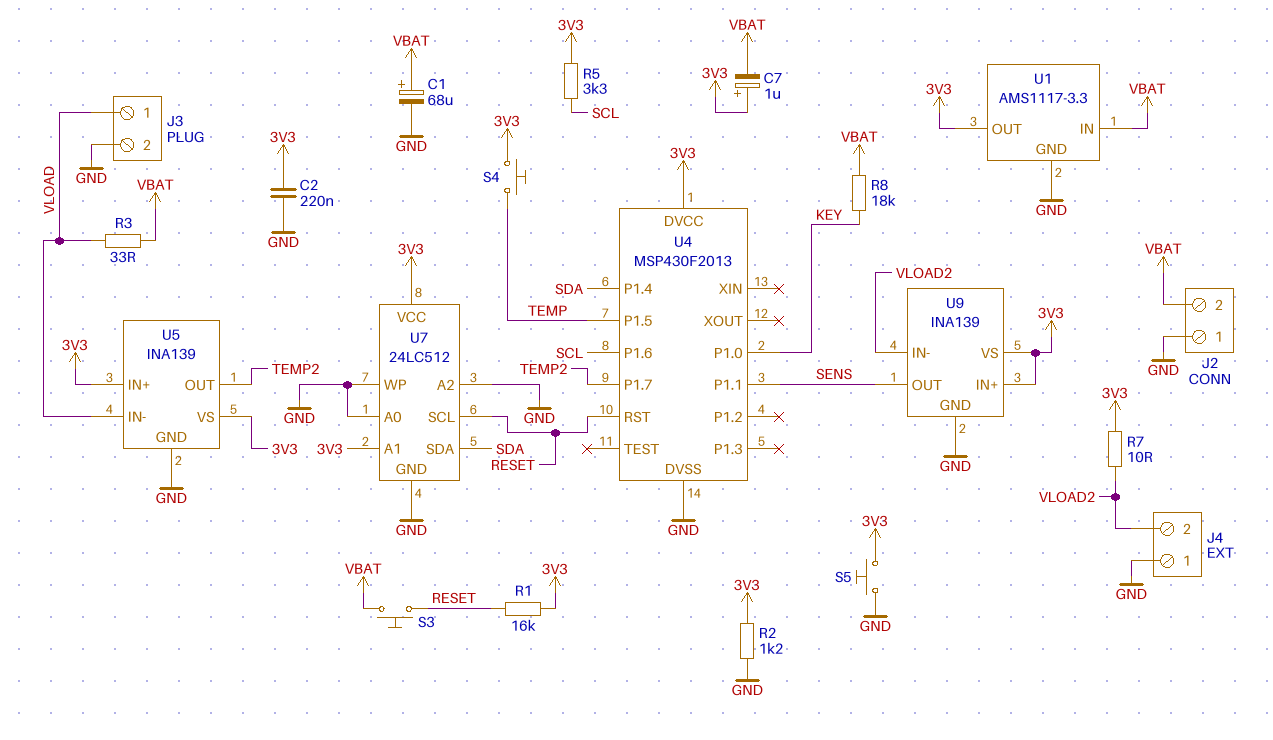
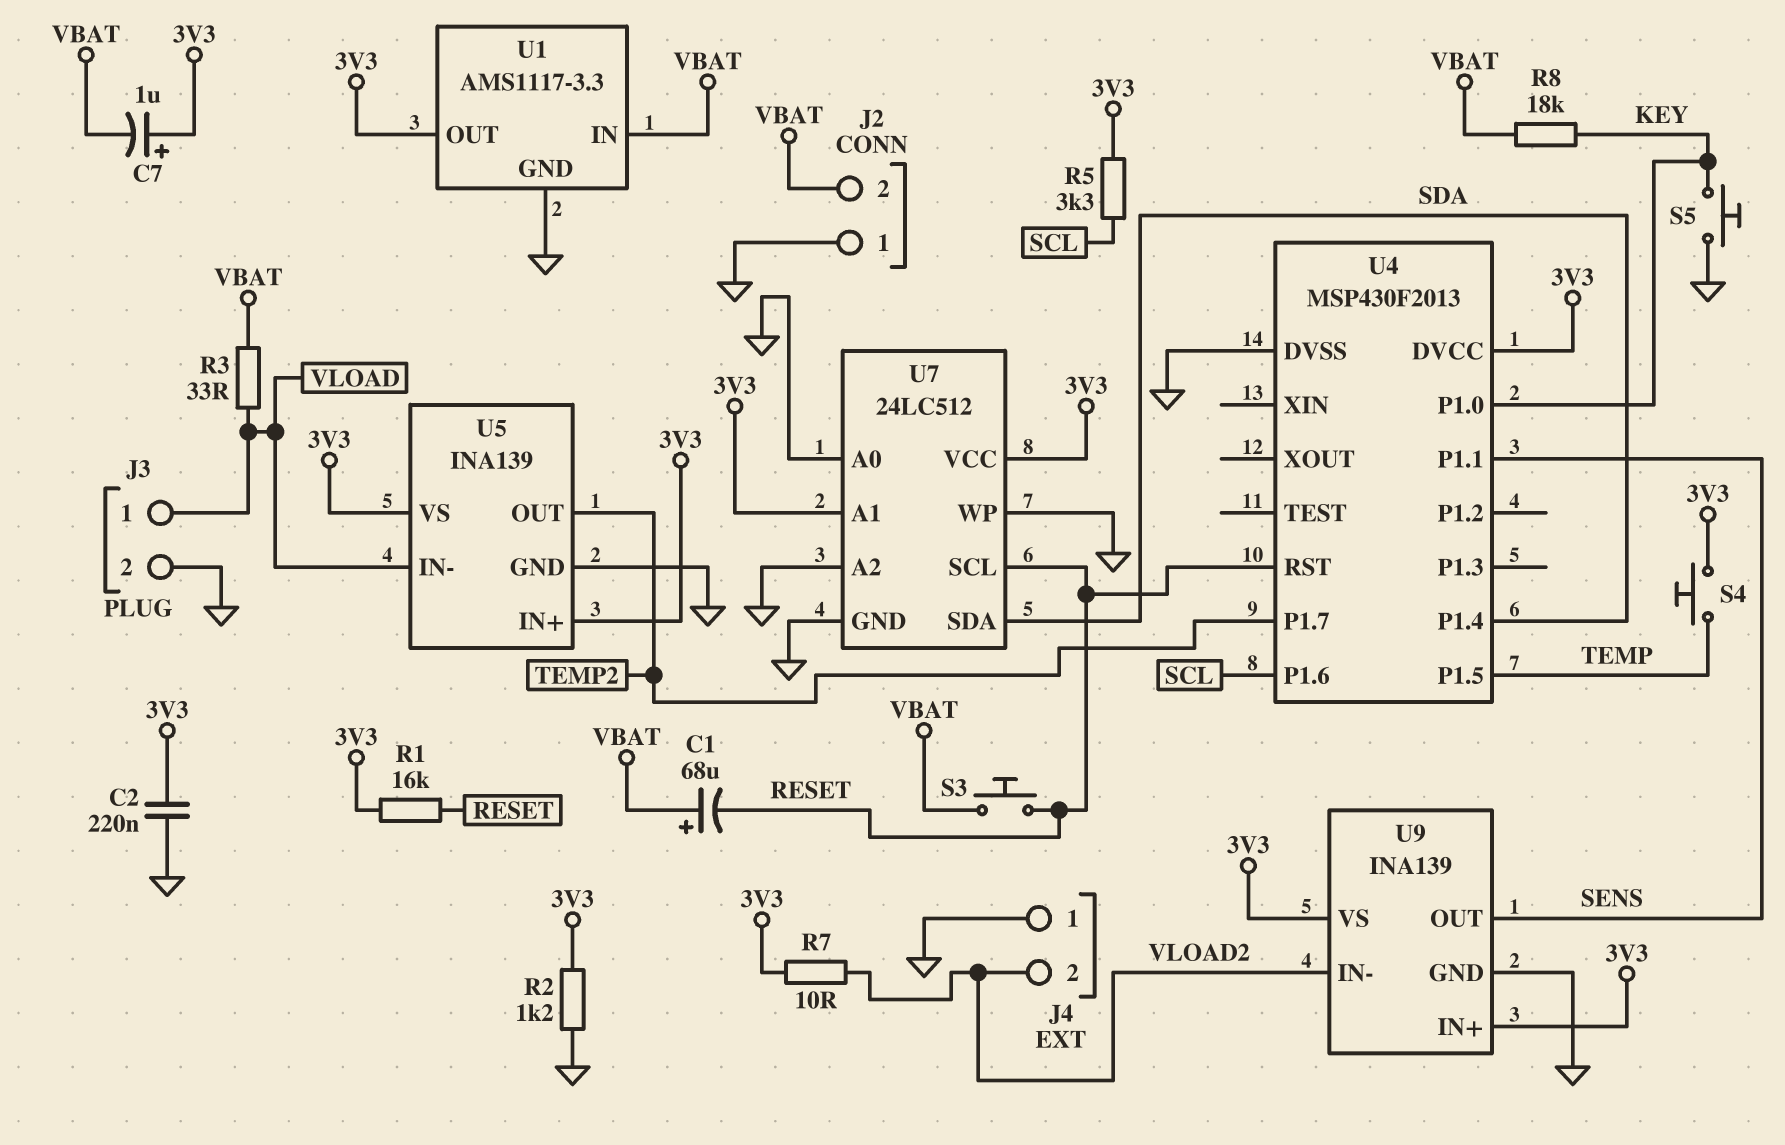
C1: 68uF (plus VBAT, minus GND) -> 68uF (plus VBAT, minus RESET)
S5: button (3V3, GND) -> button (GND, KEY)

